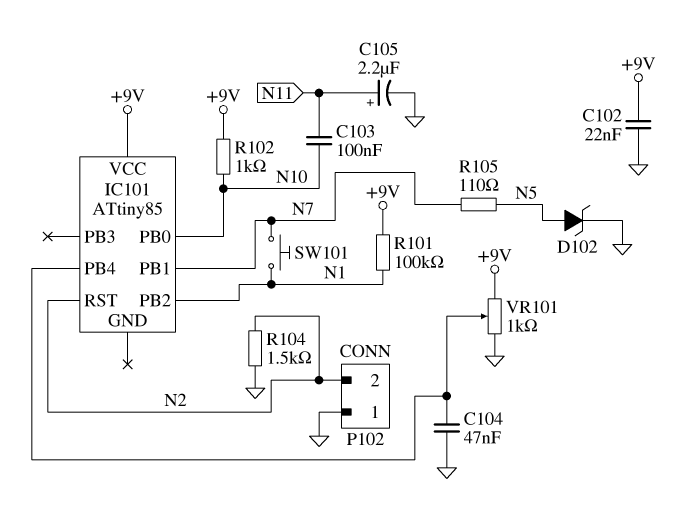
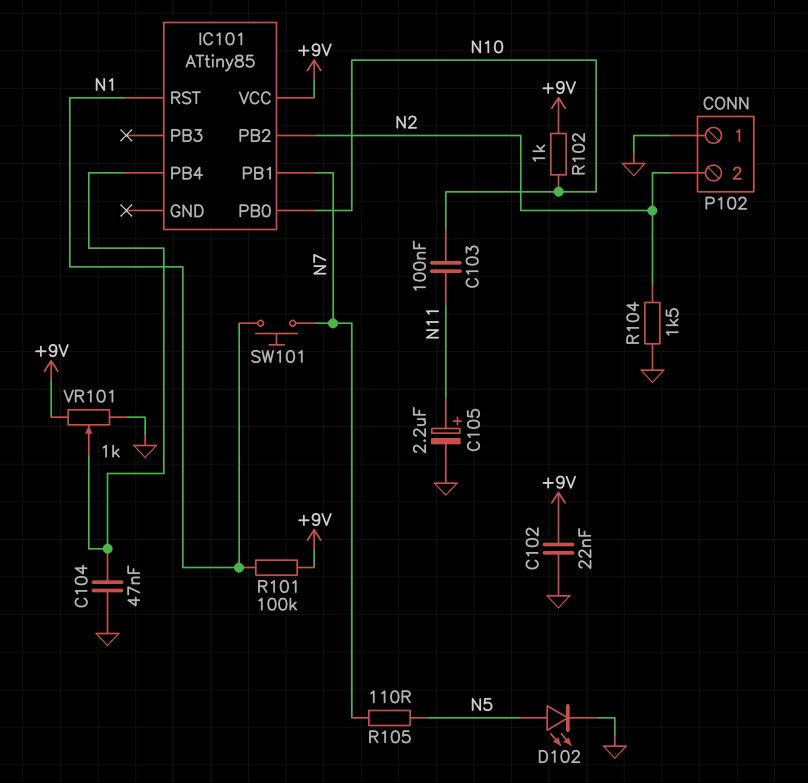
D102: zener (A N5, K GND) -> LED (A N5, K GND)
IC101 pin PB2: N1 -> N2
IC101 pin RST: N2 -> N1

